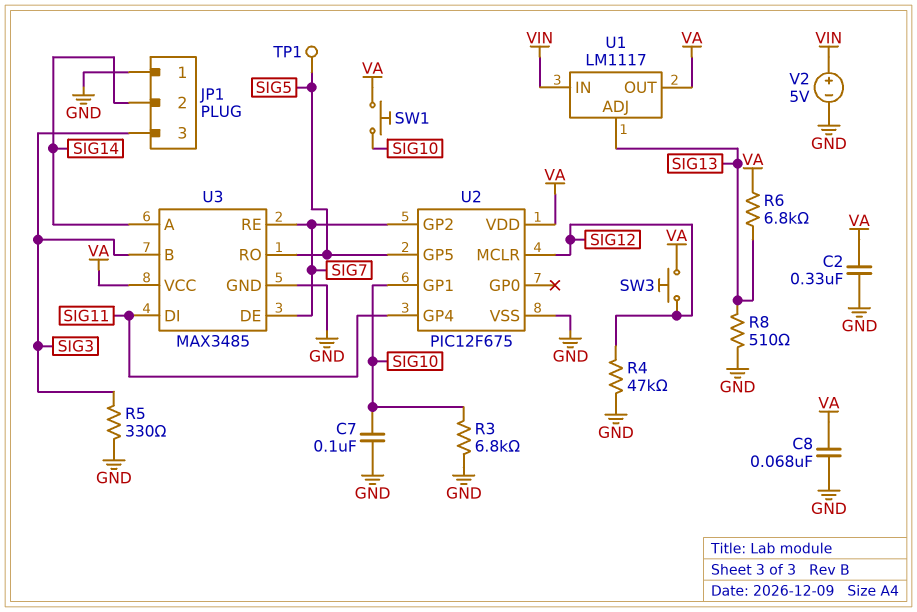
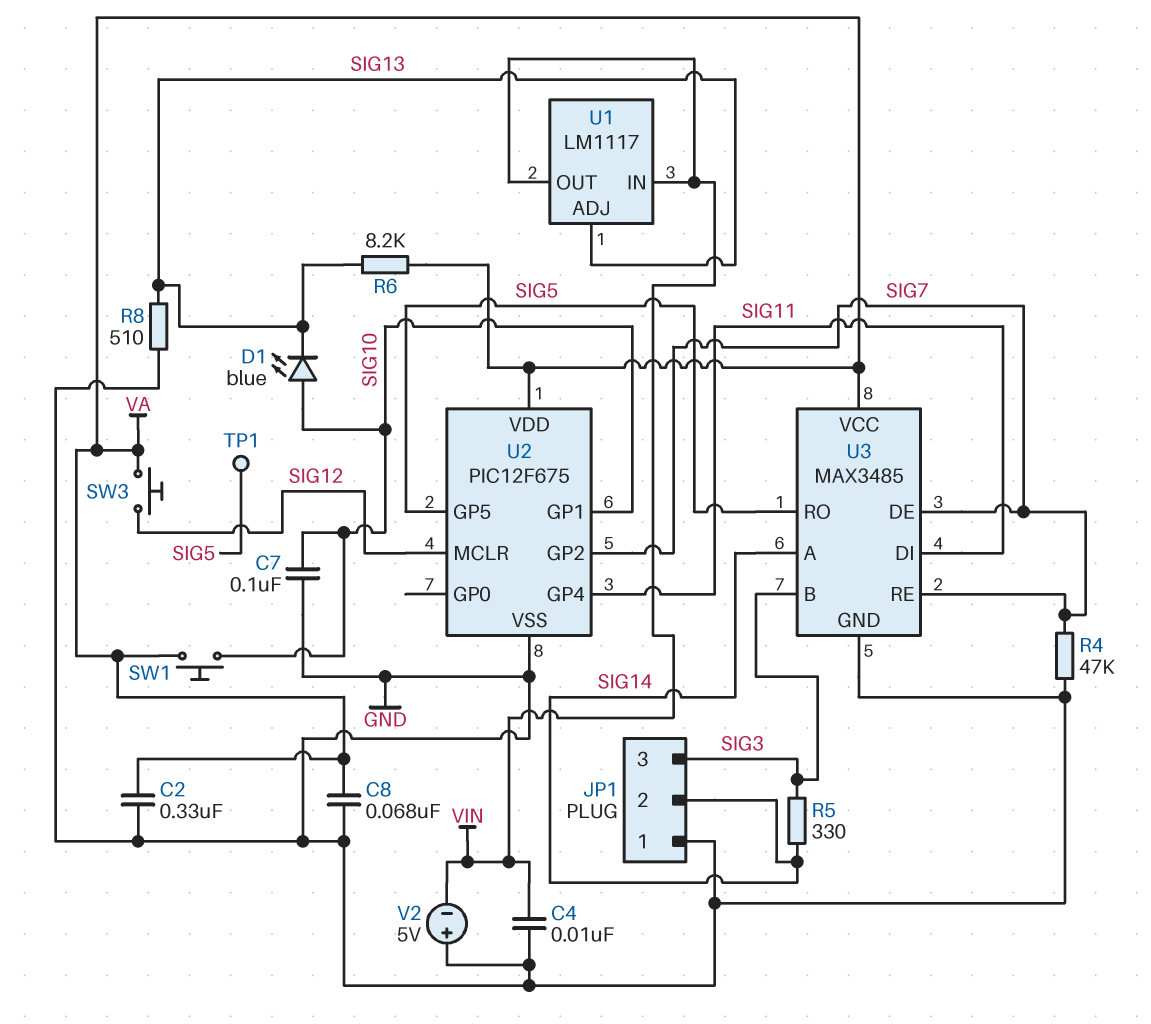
C4: none -> 10nF (GND, VIN)
D1: none -> LED blue (A SIG10, K SIG13)
R3: 6.8k (GND, SIG10) -> none
R4: 47k (GND, SIG12) -> 47k (GND, SIG7)
R5: 330 (GND, SIG3) -> 330 (SIG3, SIG14)
R6: 6.8k (SIG13, VA) -> 8.2k (SIG13, VA)
U1 pin OUT: VA -> VIN
V2: 5V (plus VIN, minus GND) -> 5V (plus GND, minus VIN)

